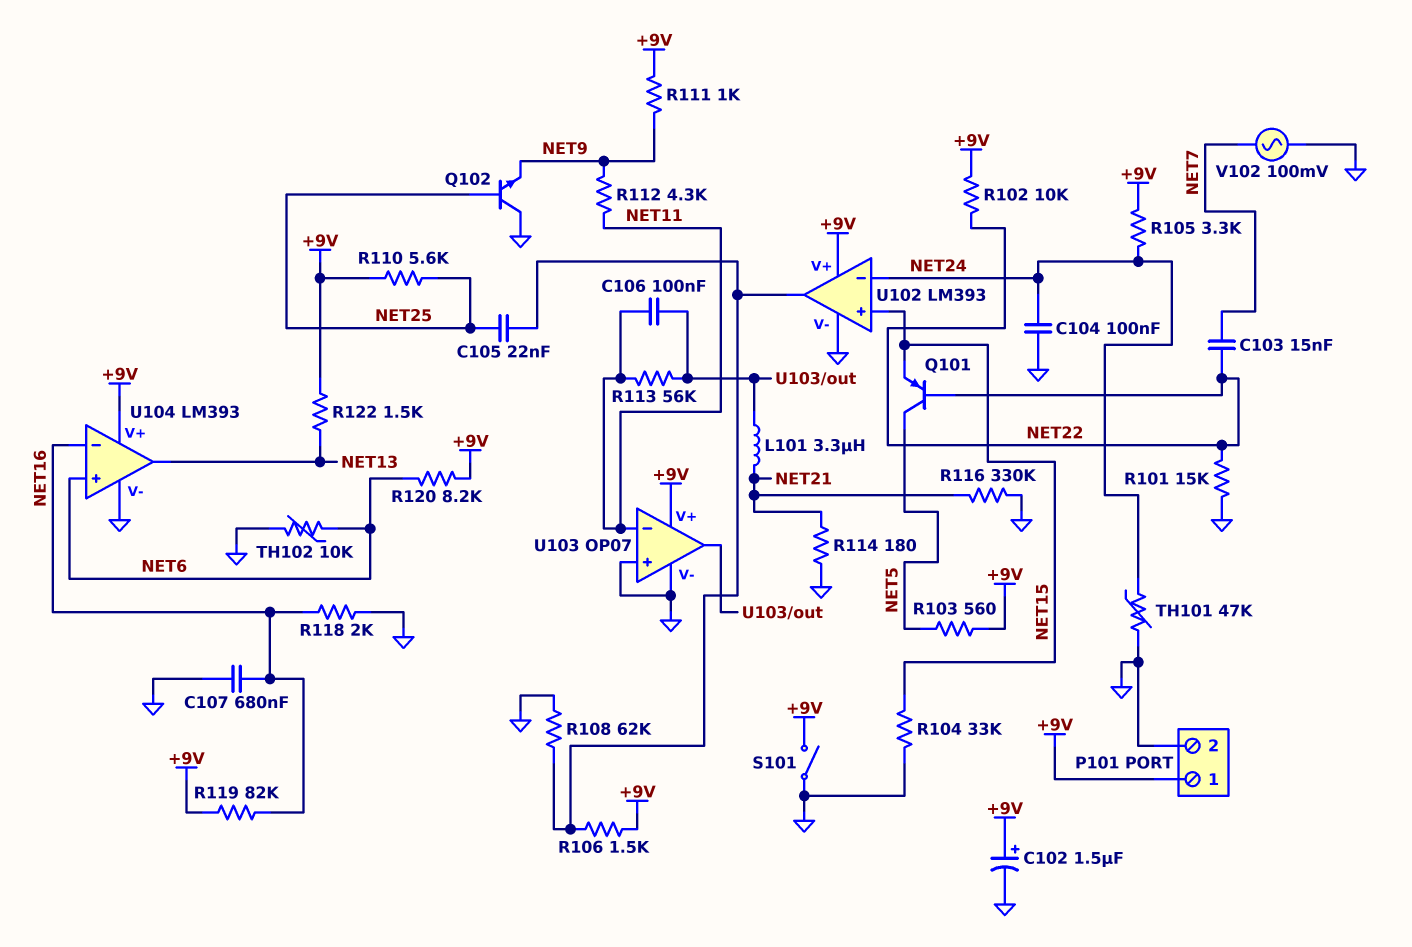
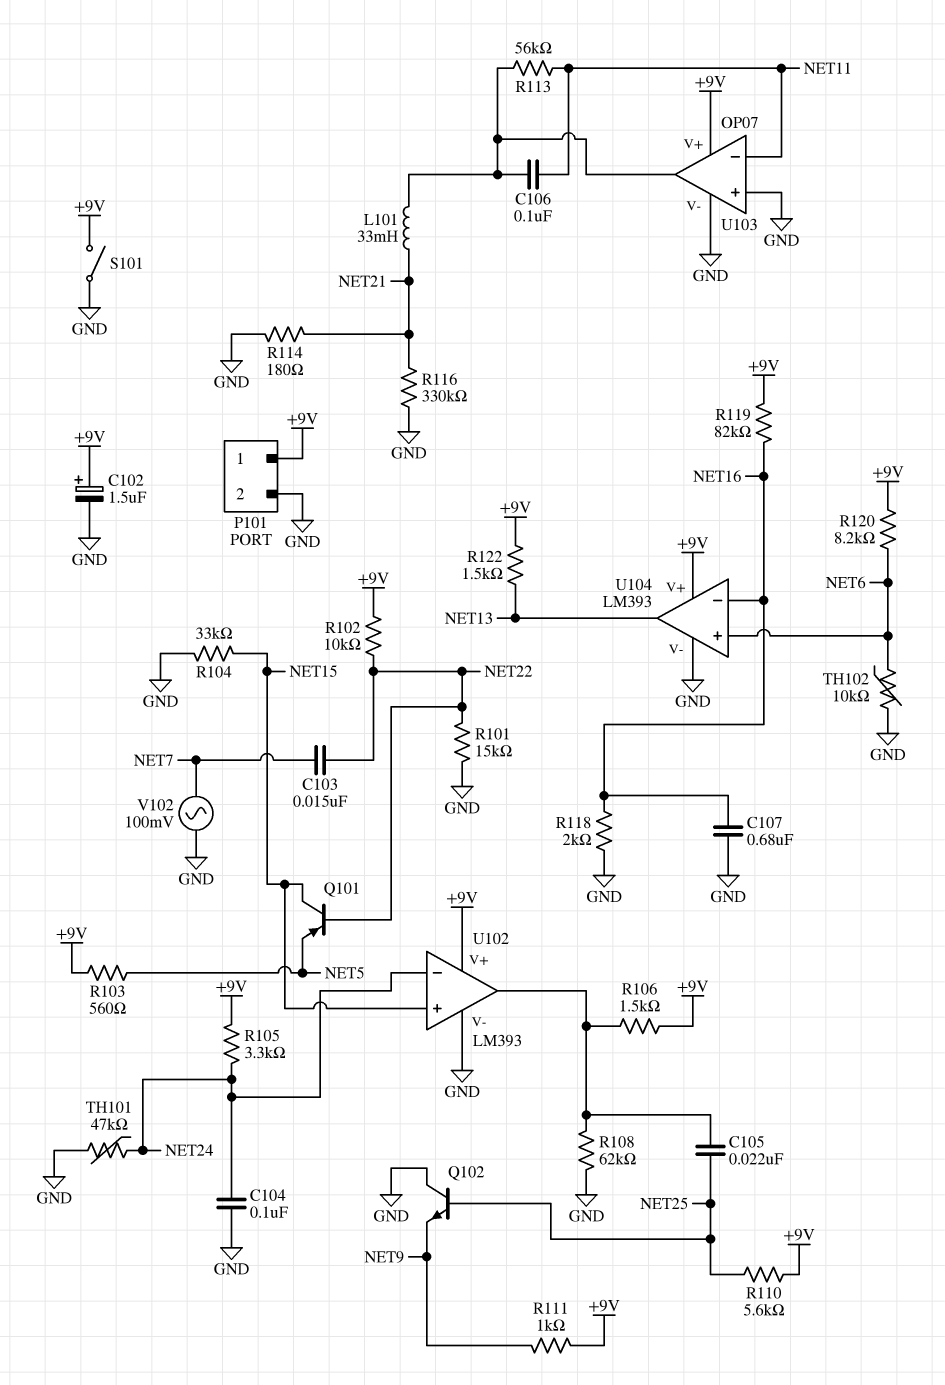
L101: 3.3uH (NET21, U103/out) -> 33mH (NET21, U103/out)
Q101: PNP (B NET22, C NET5, E NET15) -> PNP (B NET22, C NET15, E NET5)
R112: 4.3k (NET9, NET11) -> none

